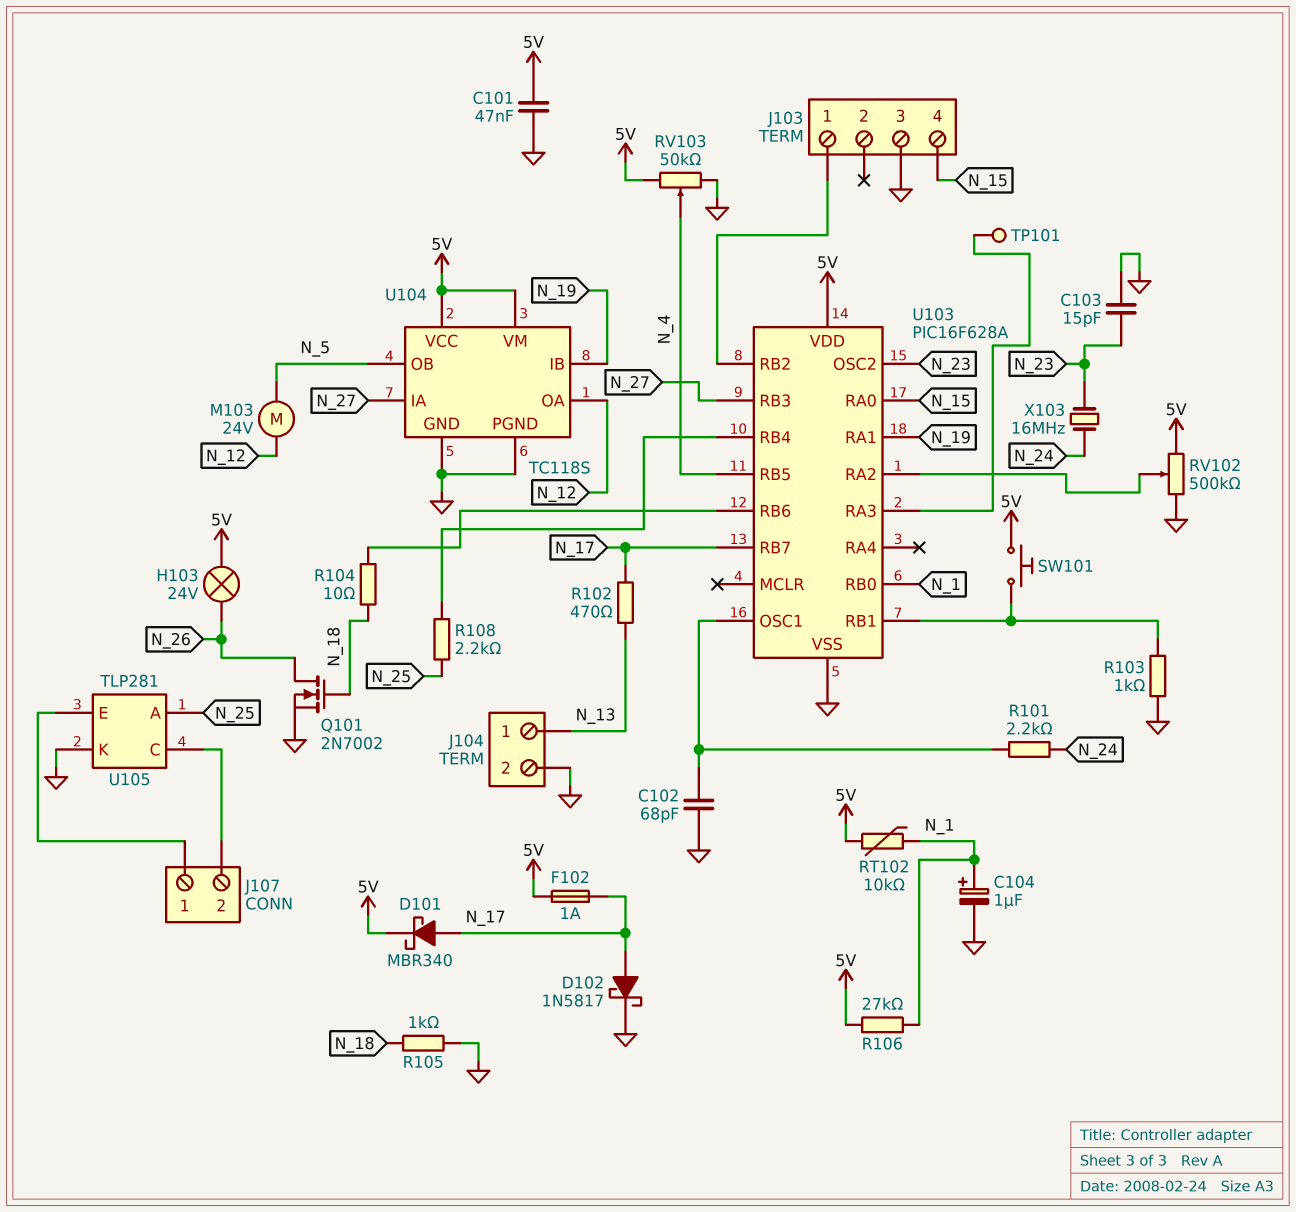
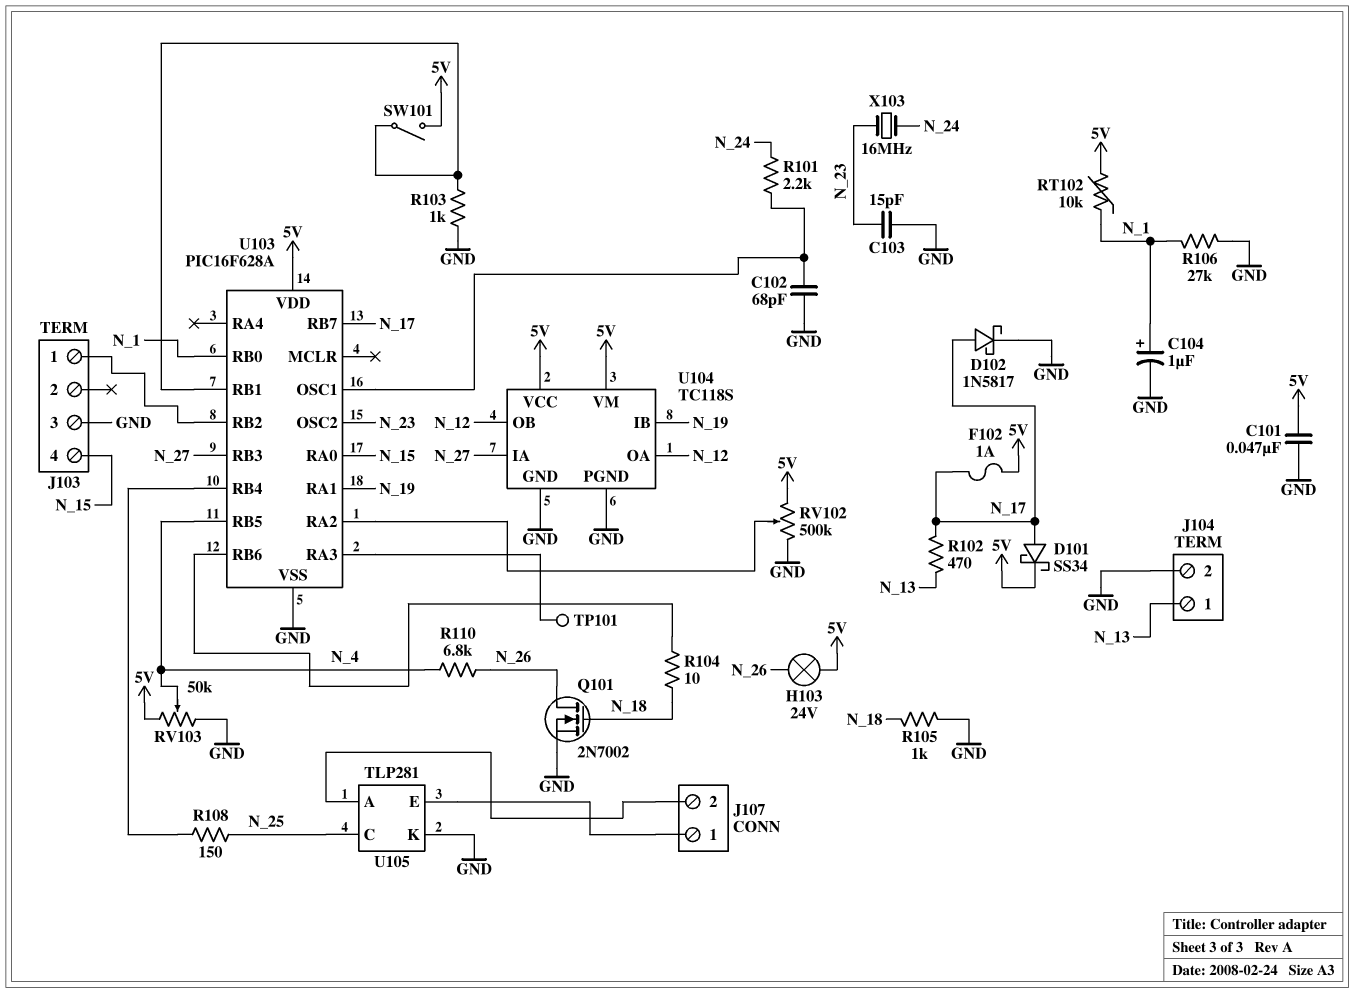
D101: schottky MBR340 (A N_17, K 5V) -> schottky SS34 (A N_17, K 5V)
M103: motor 24V (N_5, N_12) -> none
R106: 27k (5V, N_1) -> 27k (GND, N_1)
R108: 2.2k (N_25, U103/RB4) -> 150 (N_25, U103/RB4)
R110: none -> 6.8k (N_4, N_26)
SW101: button (5V, U103/RB1) -> switch (5V, U103/RB1)
U104 pin OB: N_5 -> N_12
U105 pin A: N_25 -> J107/2
U105 pin C: J107/2 -> N_25

